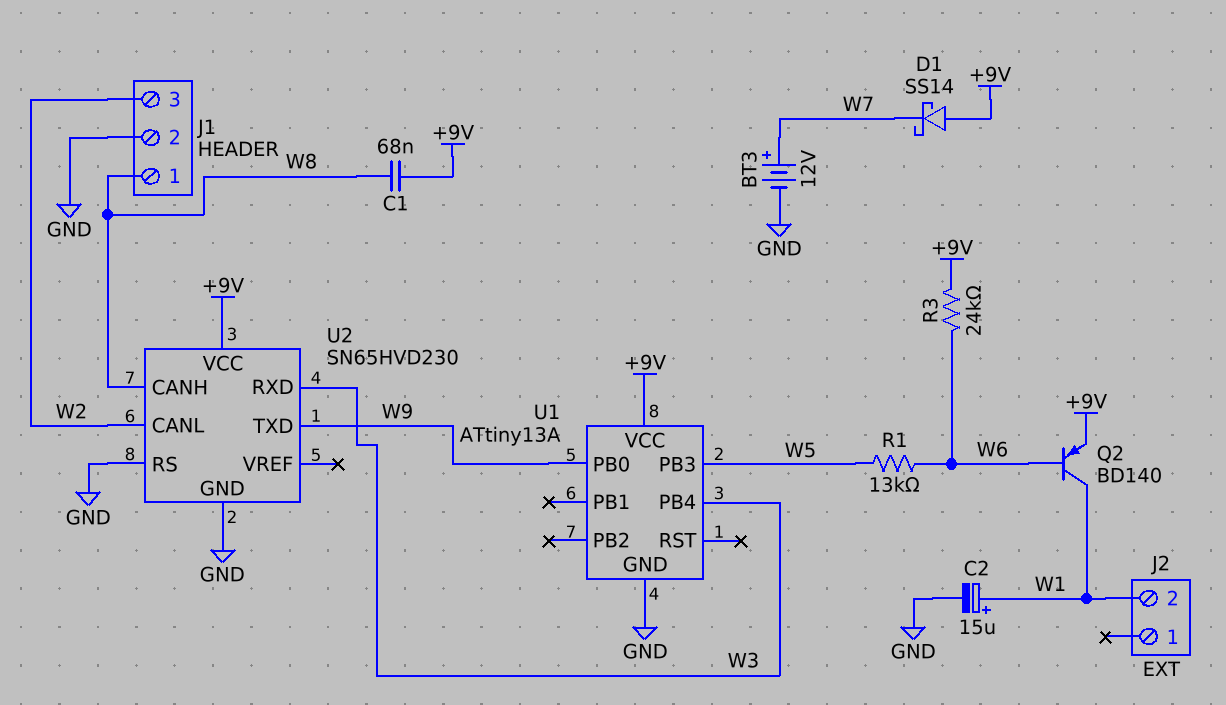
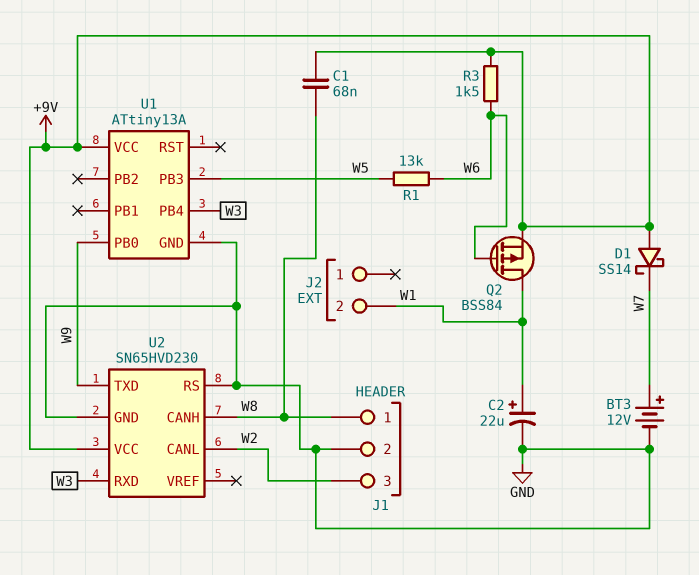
C2: 15uF (plus W1, minus GND) -> 22uF (plus W1, minus GND)
Q2: PNP BD140 (B W6, C W1, E +9V) -> PMOS BSS84 (G W6, D W1, S +9V)
R3: 24k (+9V, W6) -> 1.5k (+9V, W6)

